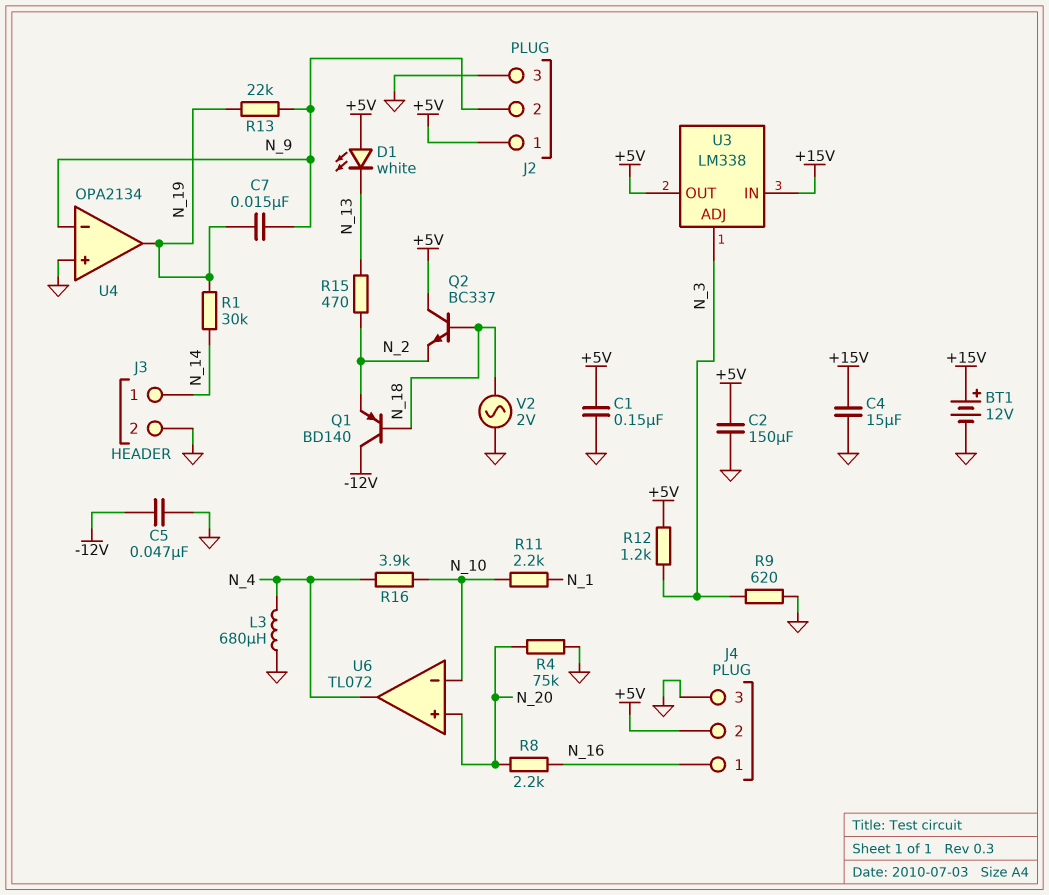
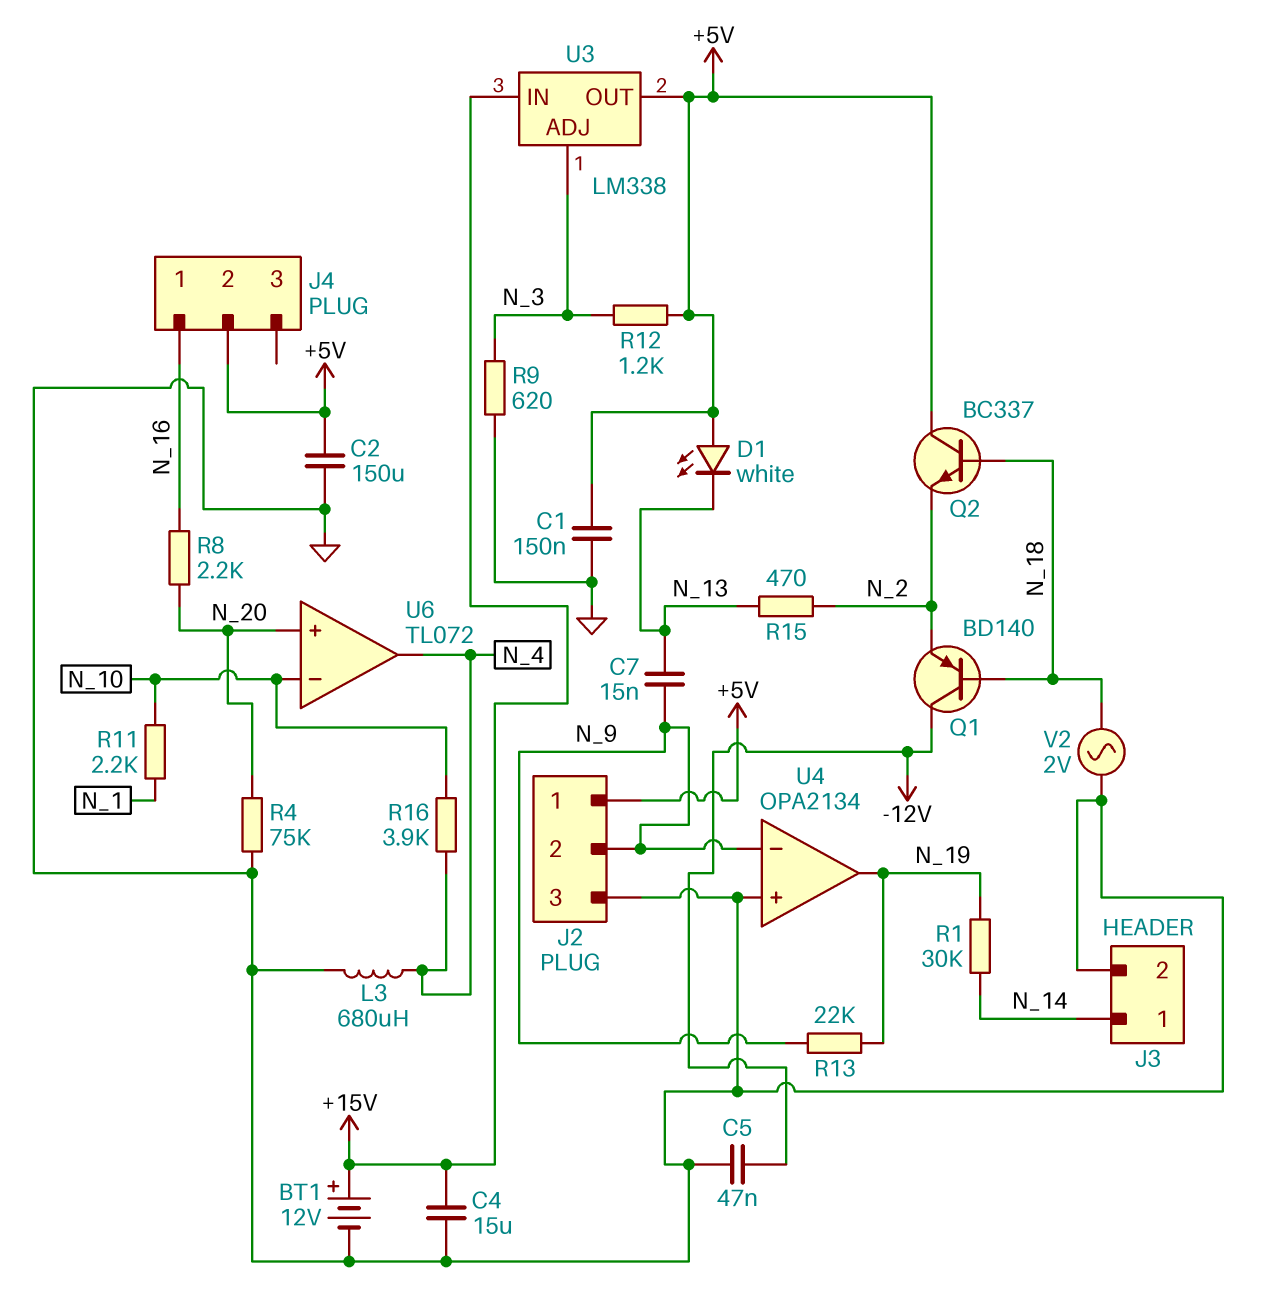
C7: 15nF (N_9, N_19) -> 15nF (N_9, N_13)
J4 pin 3: GND -> none

